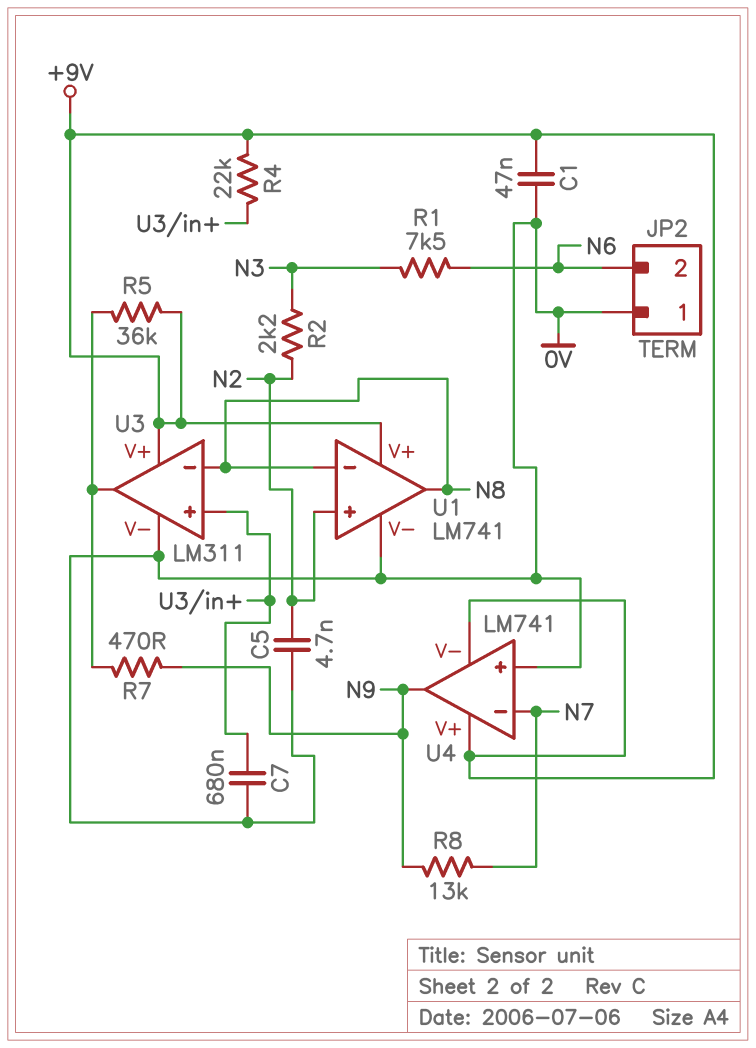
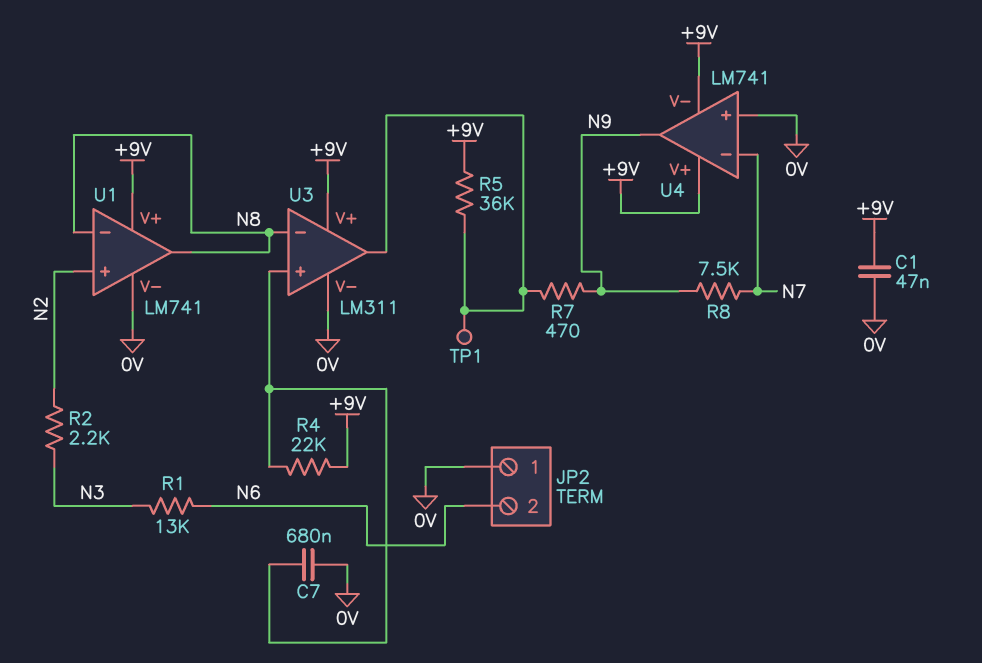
C5: 4.7nF (0V, N2) -> none
R1: 7.5k (N3, N6) -> 13k (N3, N6)
R8: 13k (N7, N9) -> 7.5k (N7, N9)
TP1: none -> test point (U3/out)

